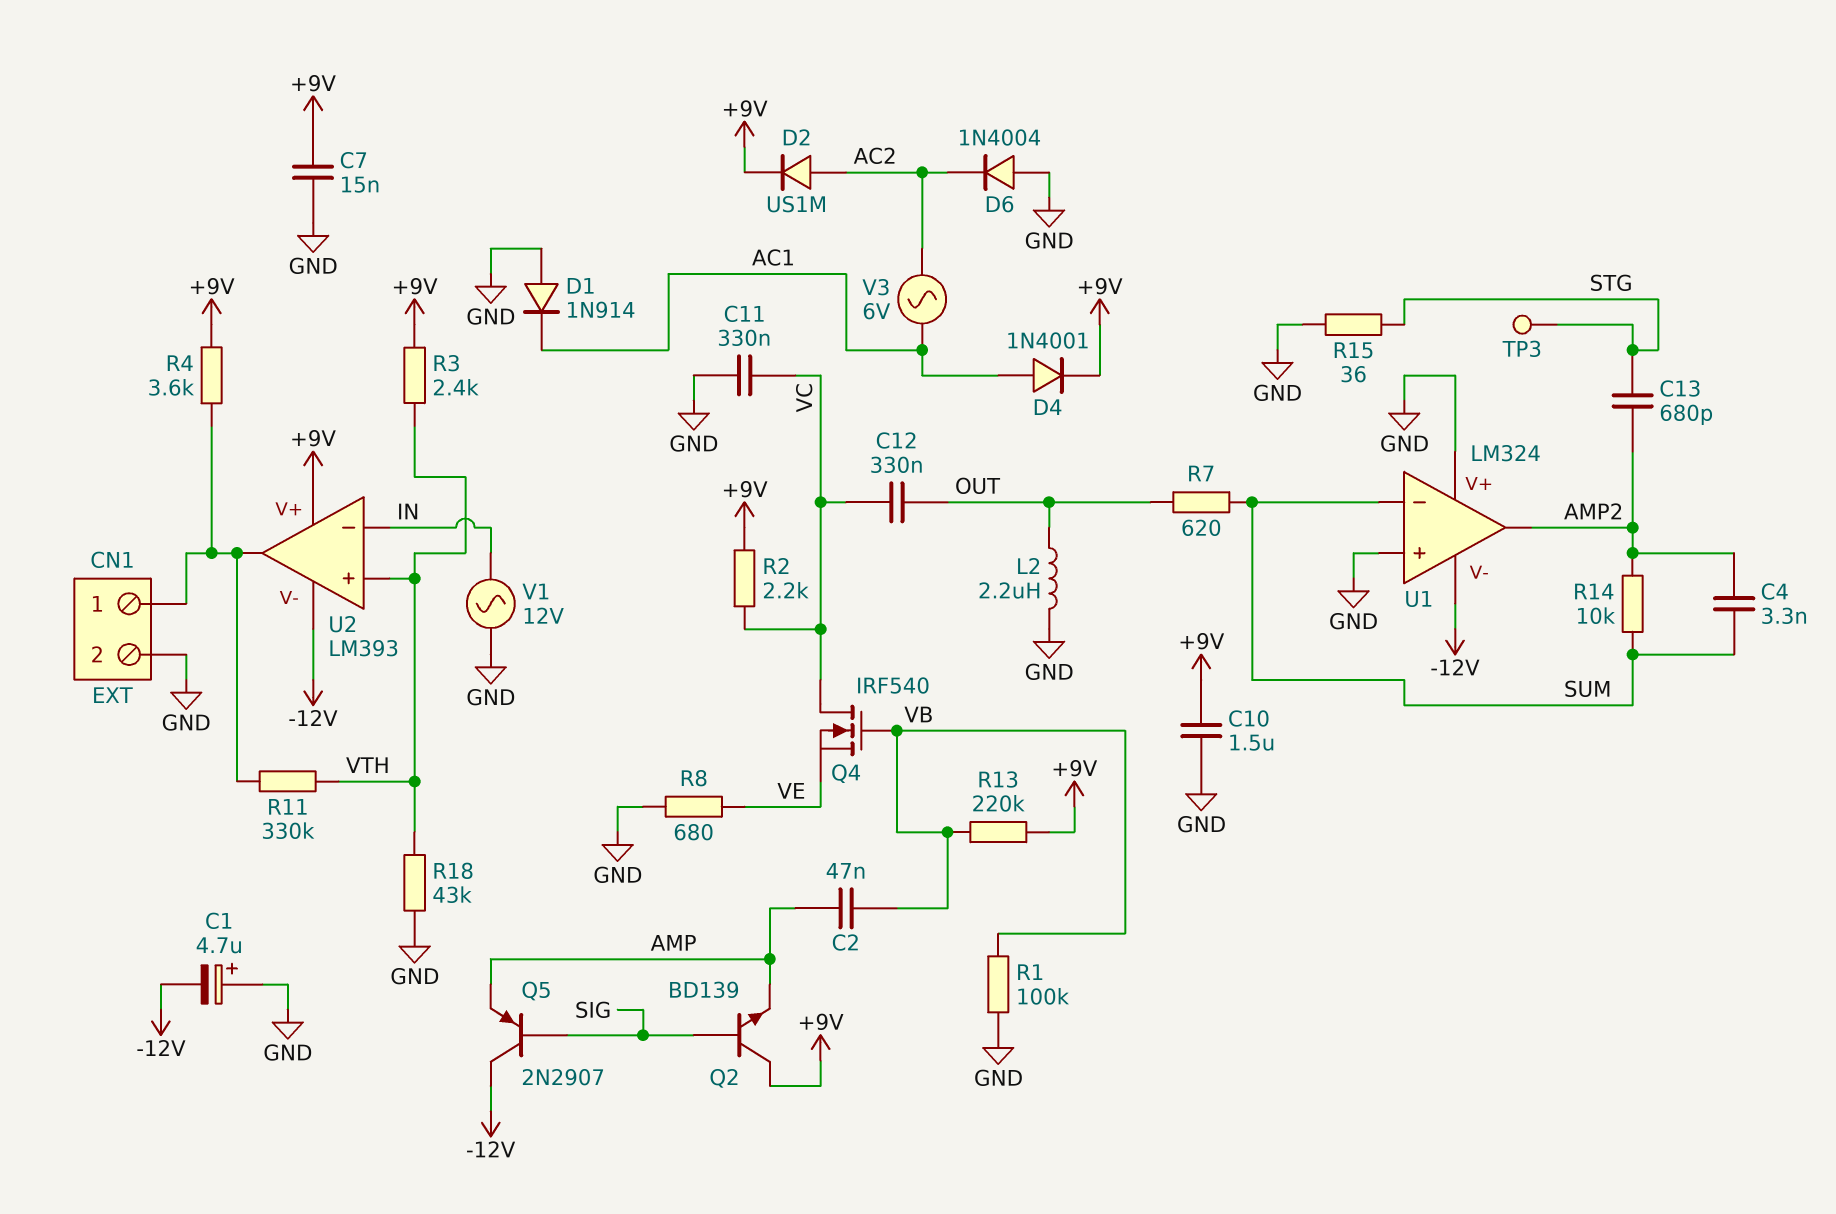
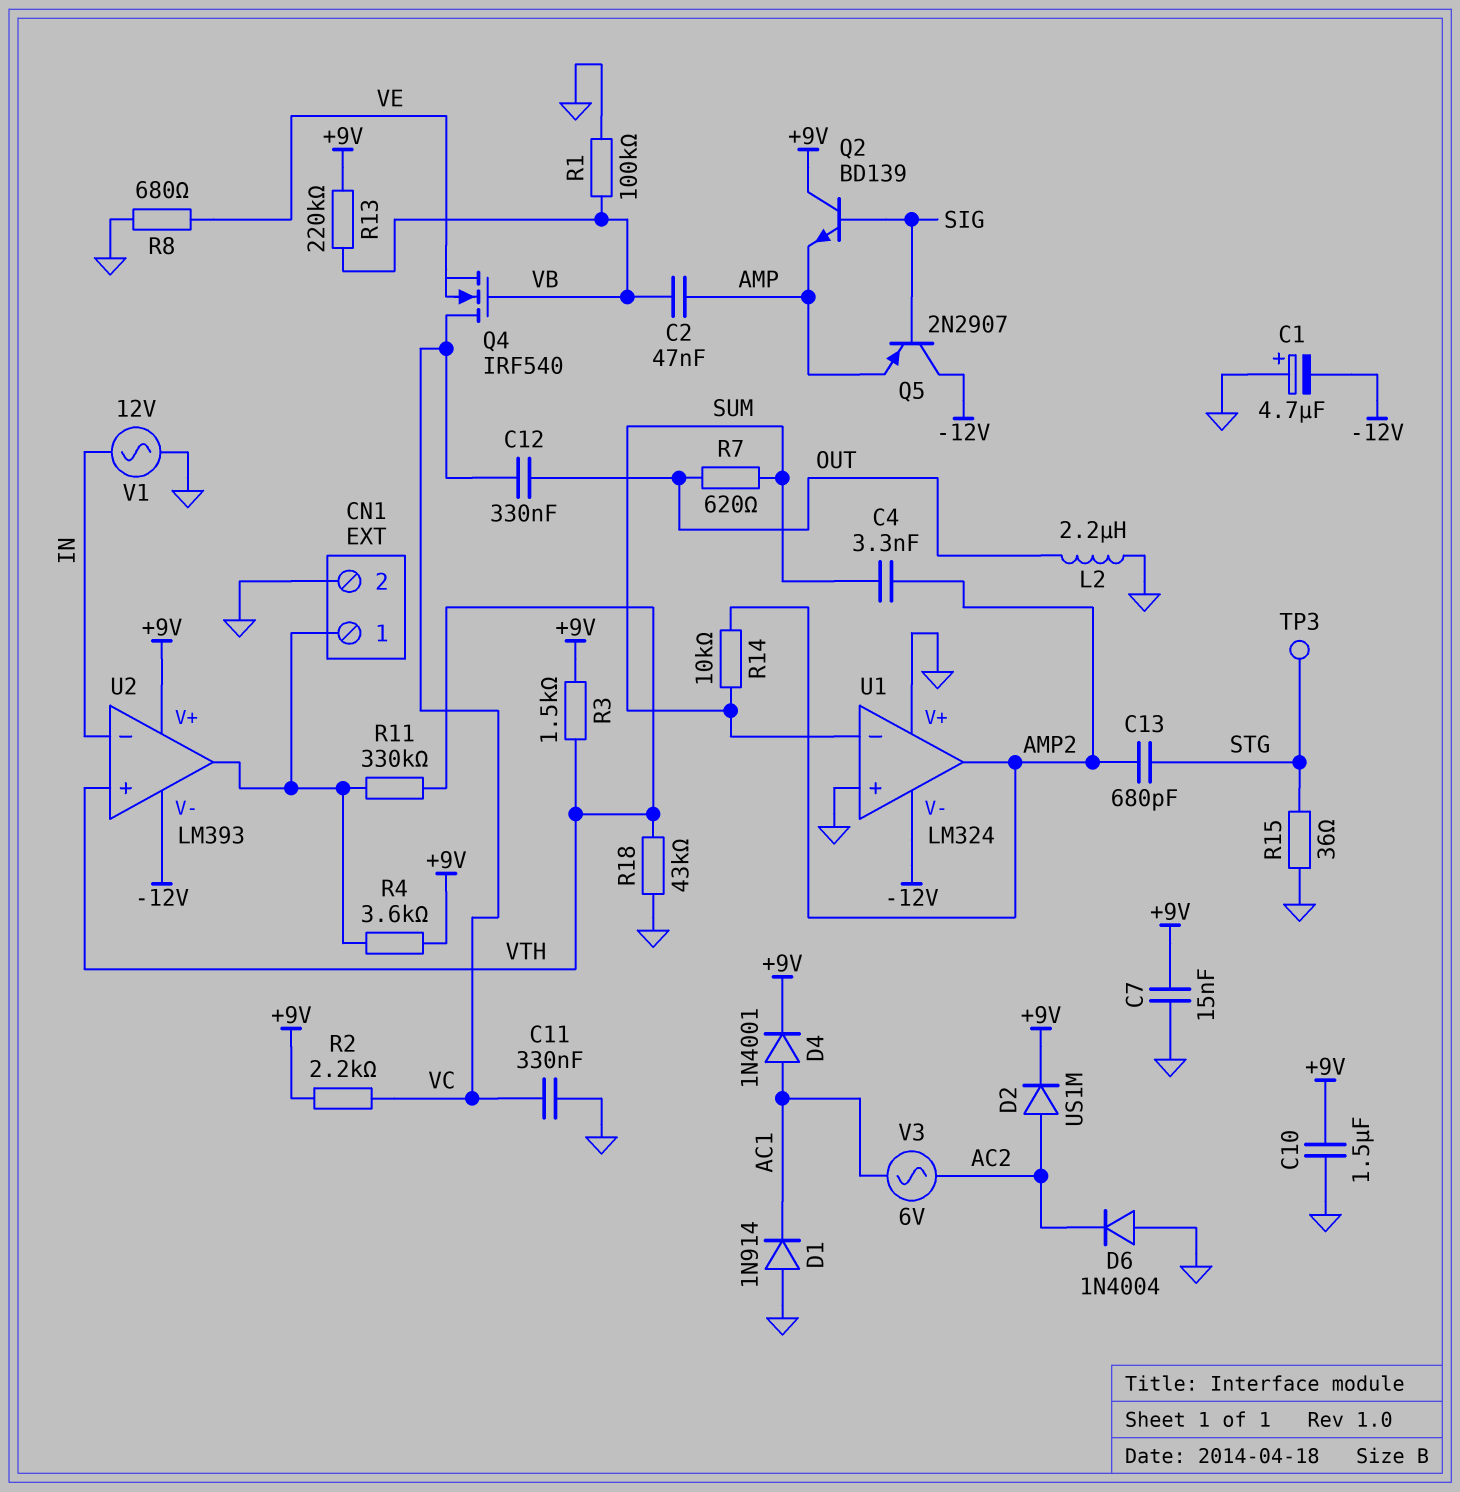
R3: 2.4k (+9V, VTH) -> 1.5k (+9V, VTH)

